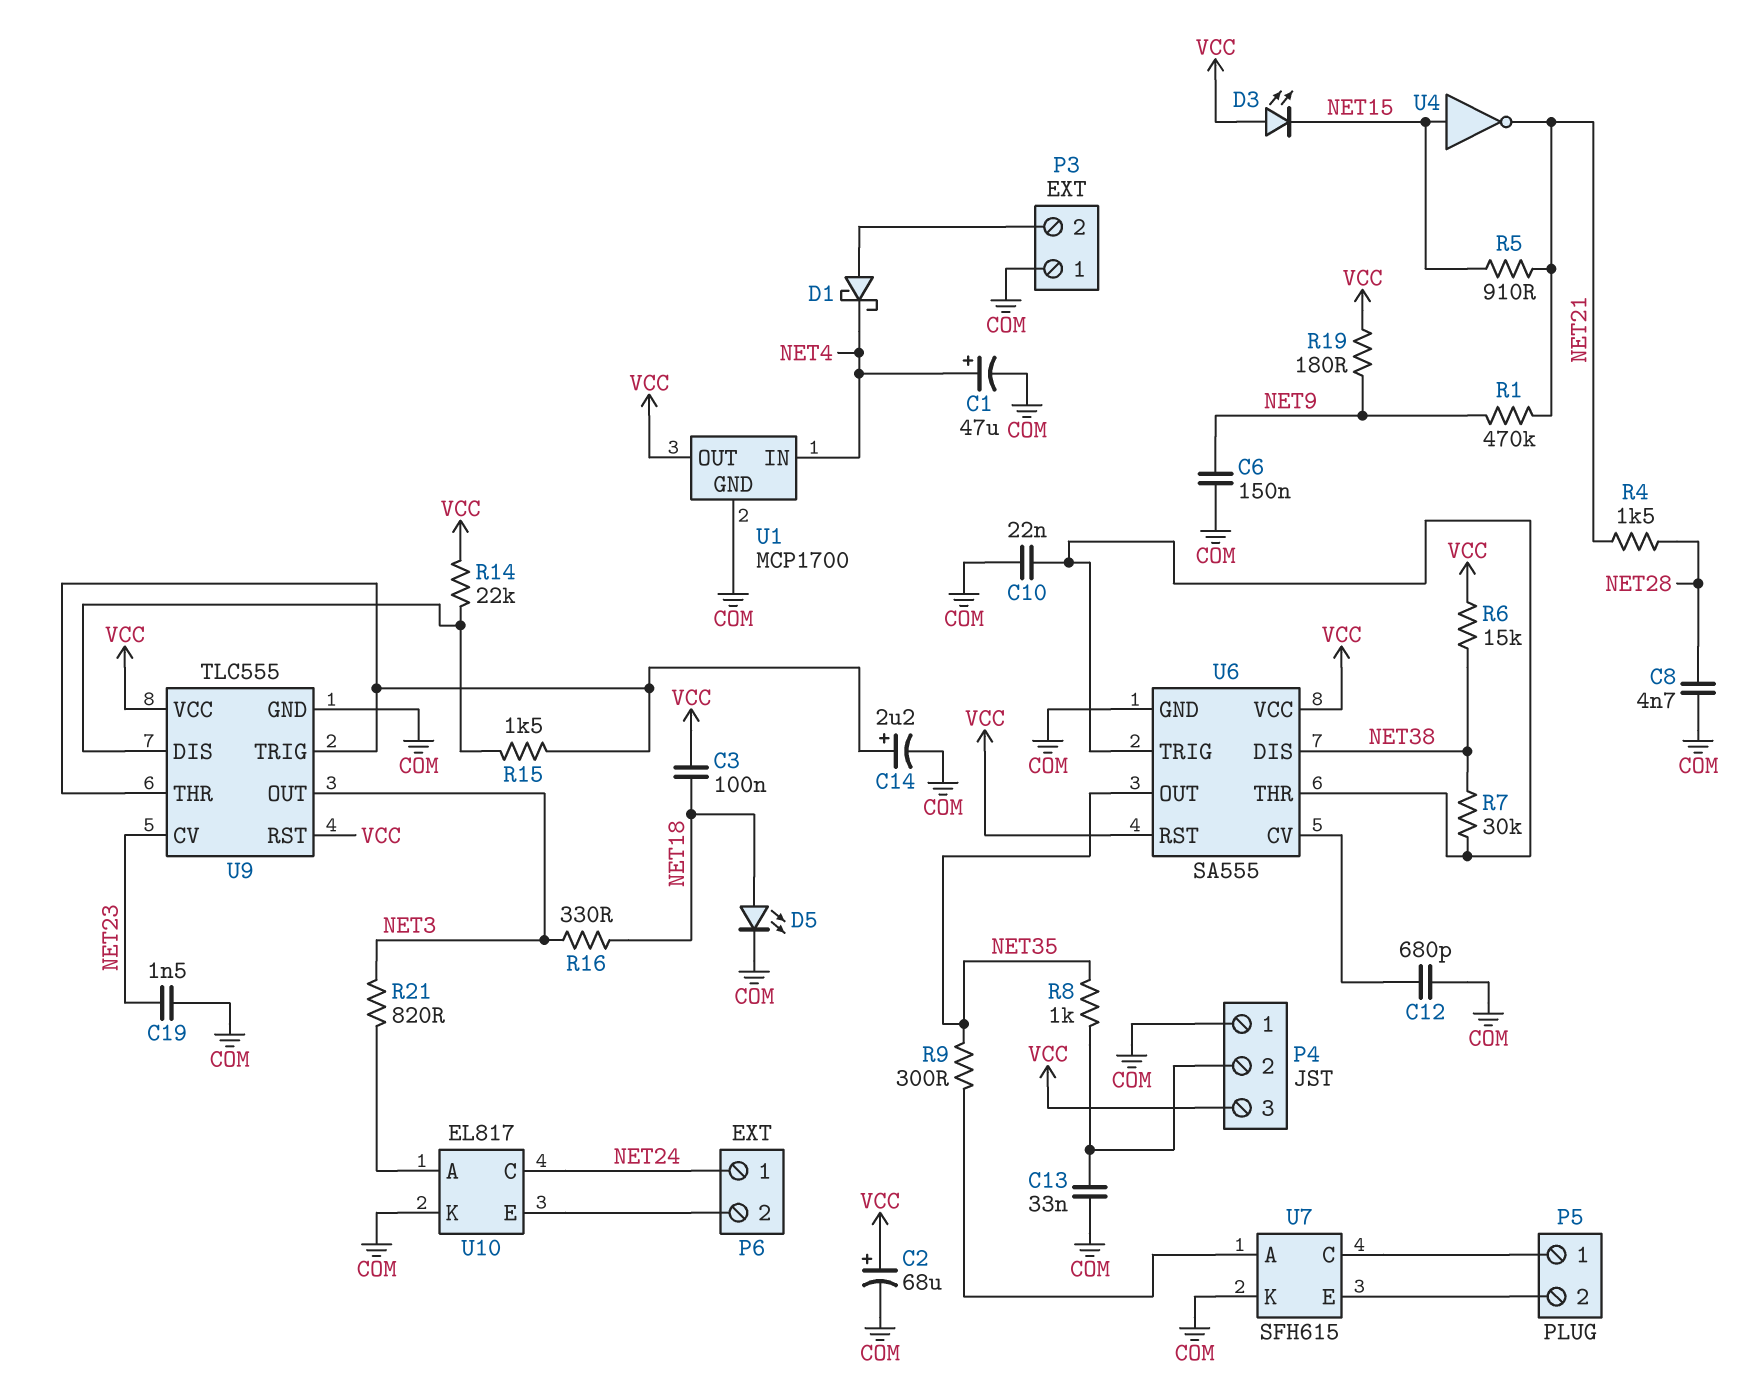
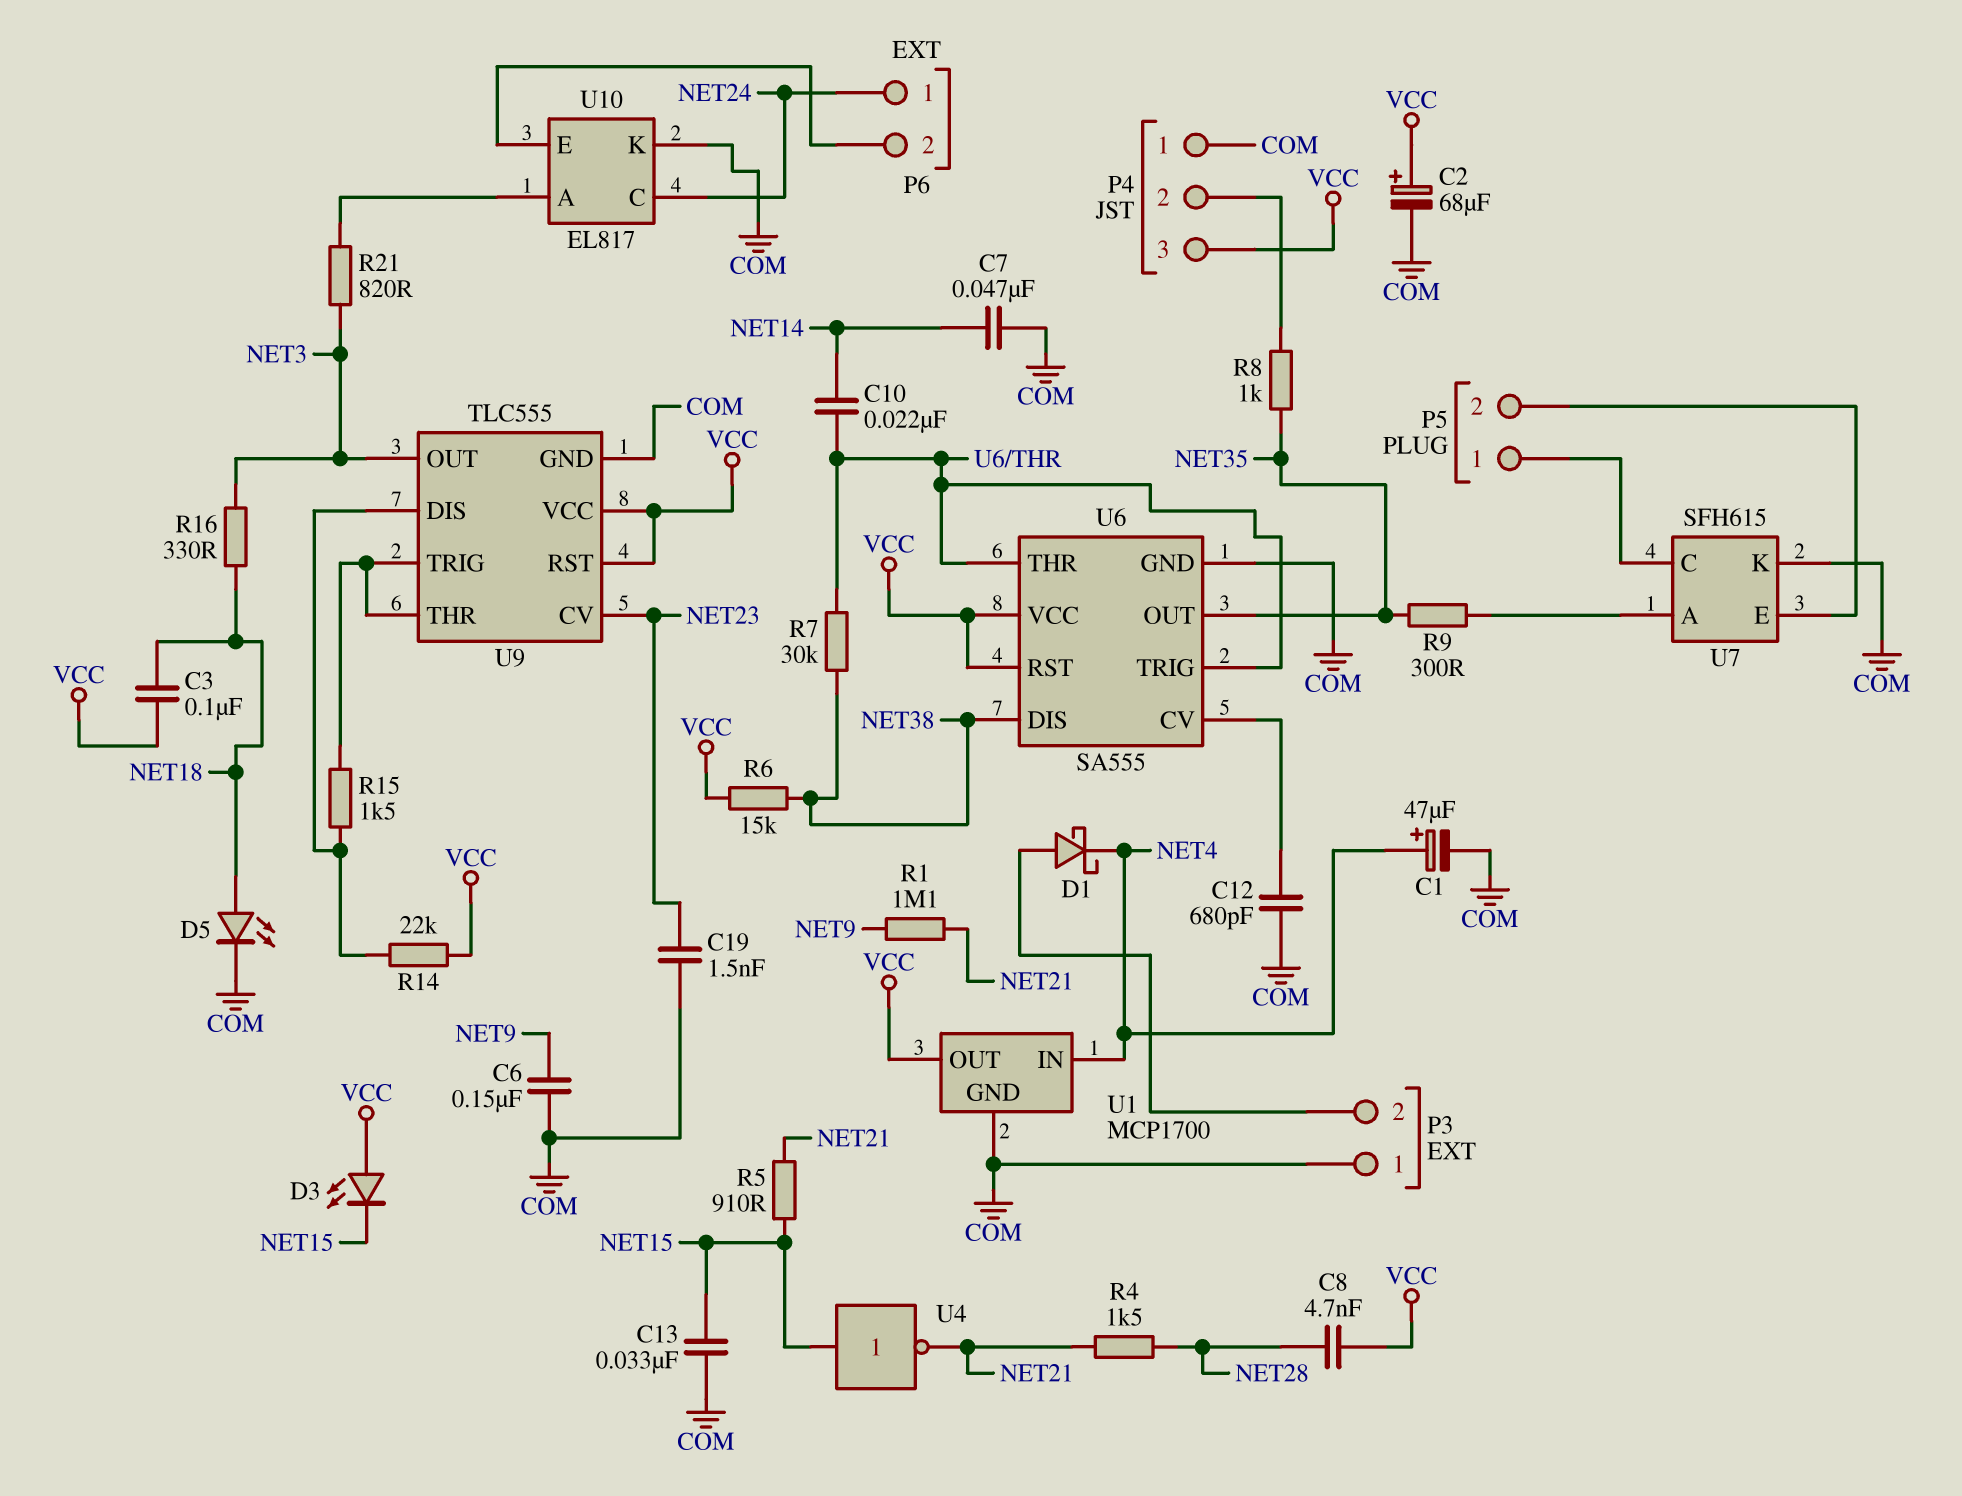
C7: none -> 47nF (COM, NET14)
C8: 4.7nF (COM, NET28) -> 4.7nF (NET28, VCC)
C10: 22nF (COM, U6/THR) -> 22nF (NET14, U6/THR)
C13: 33nF (COM, P4/2) -> 33nF (COM, NET15)
C14: 2.2uF (plus U9/THR, minus COM) -> none
R1: 470k (NET9, NET21) -> 1.1M (NET9, NET21)
R19: 180 (NET9, VCC) -> none

